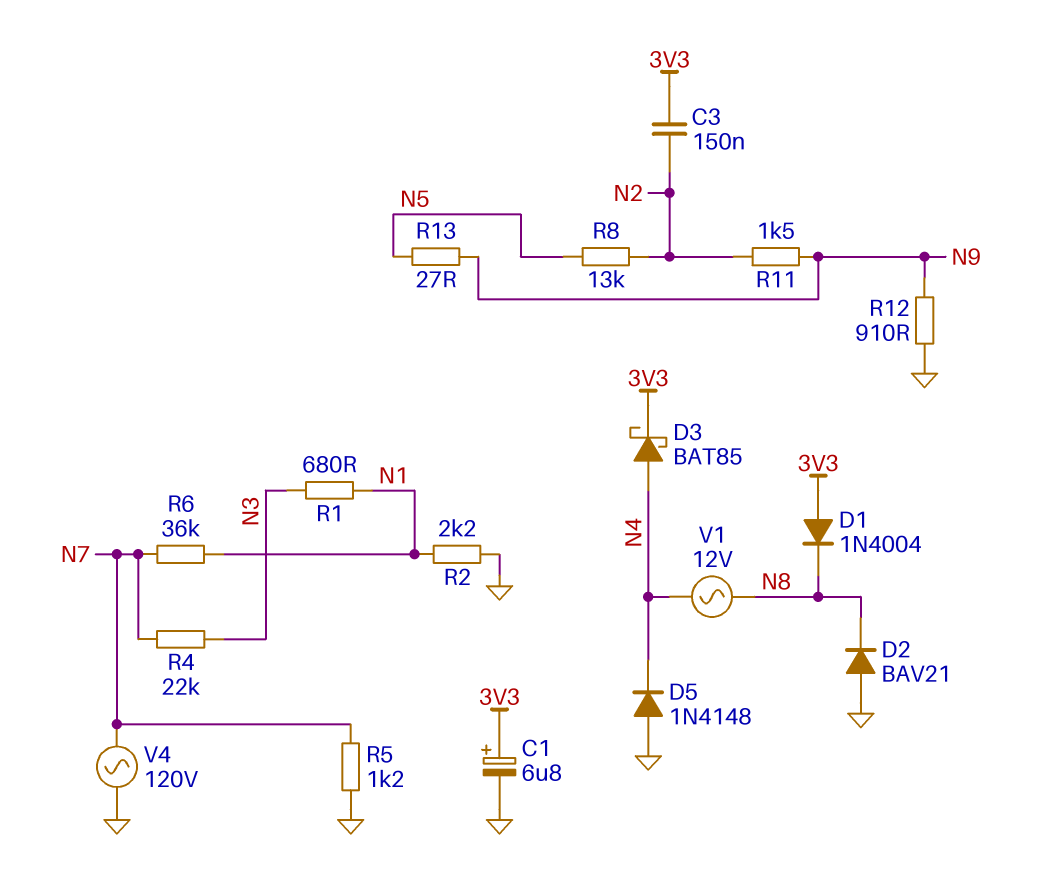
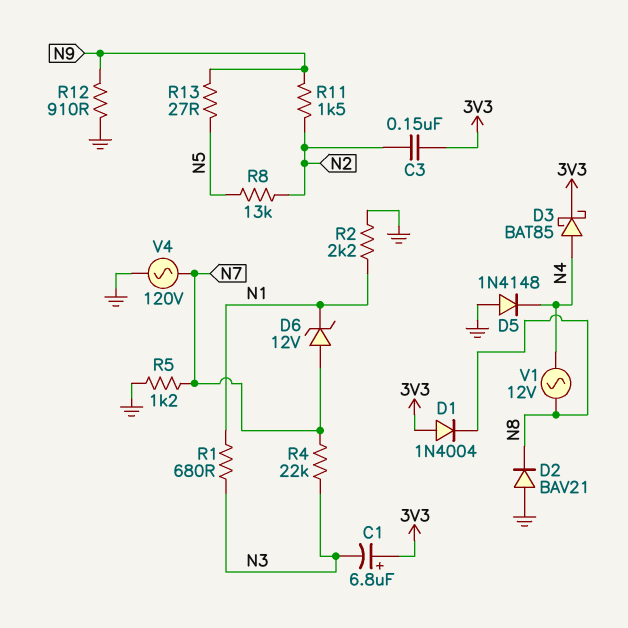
C1: 6.8uF (plus 3V3, minus GND) -> 6.8uF (plus 3V3, minus N3)
D6: none -> zener 12V (A N7, K N1)
R6: 36k (N1, N7) -> none

